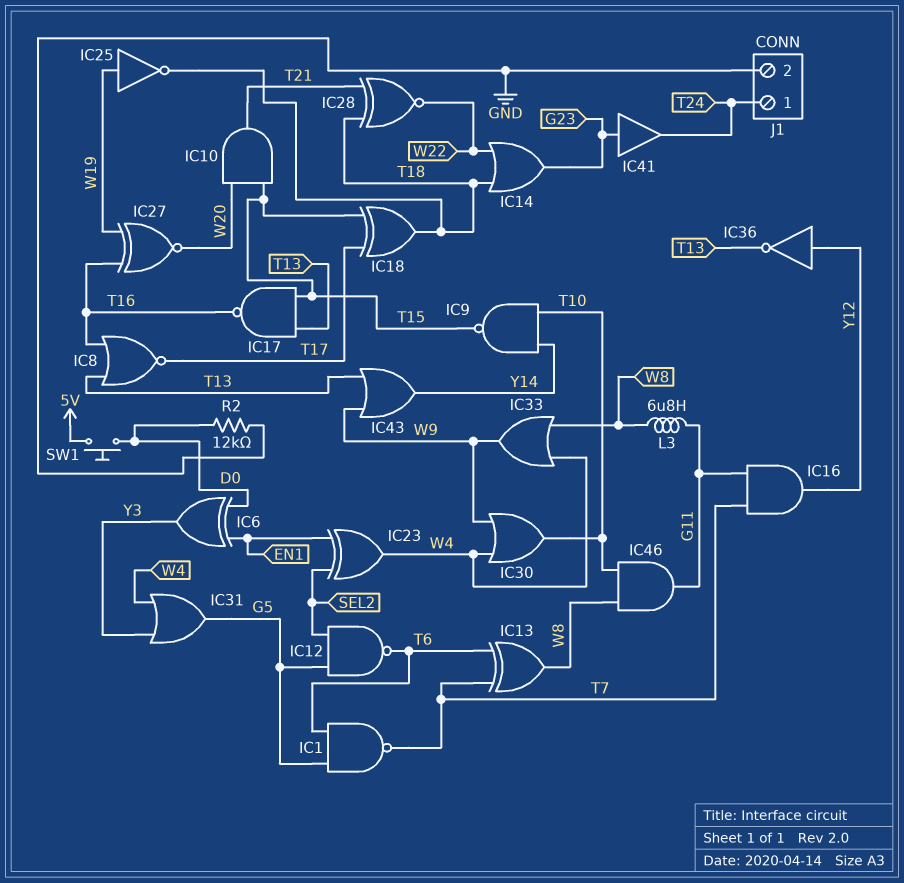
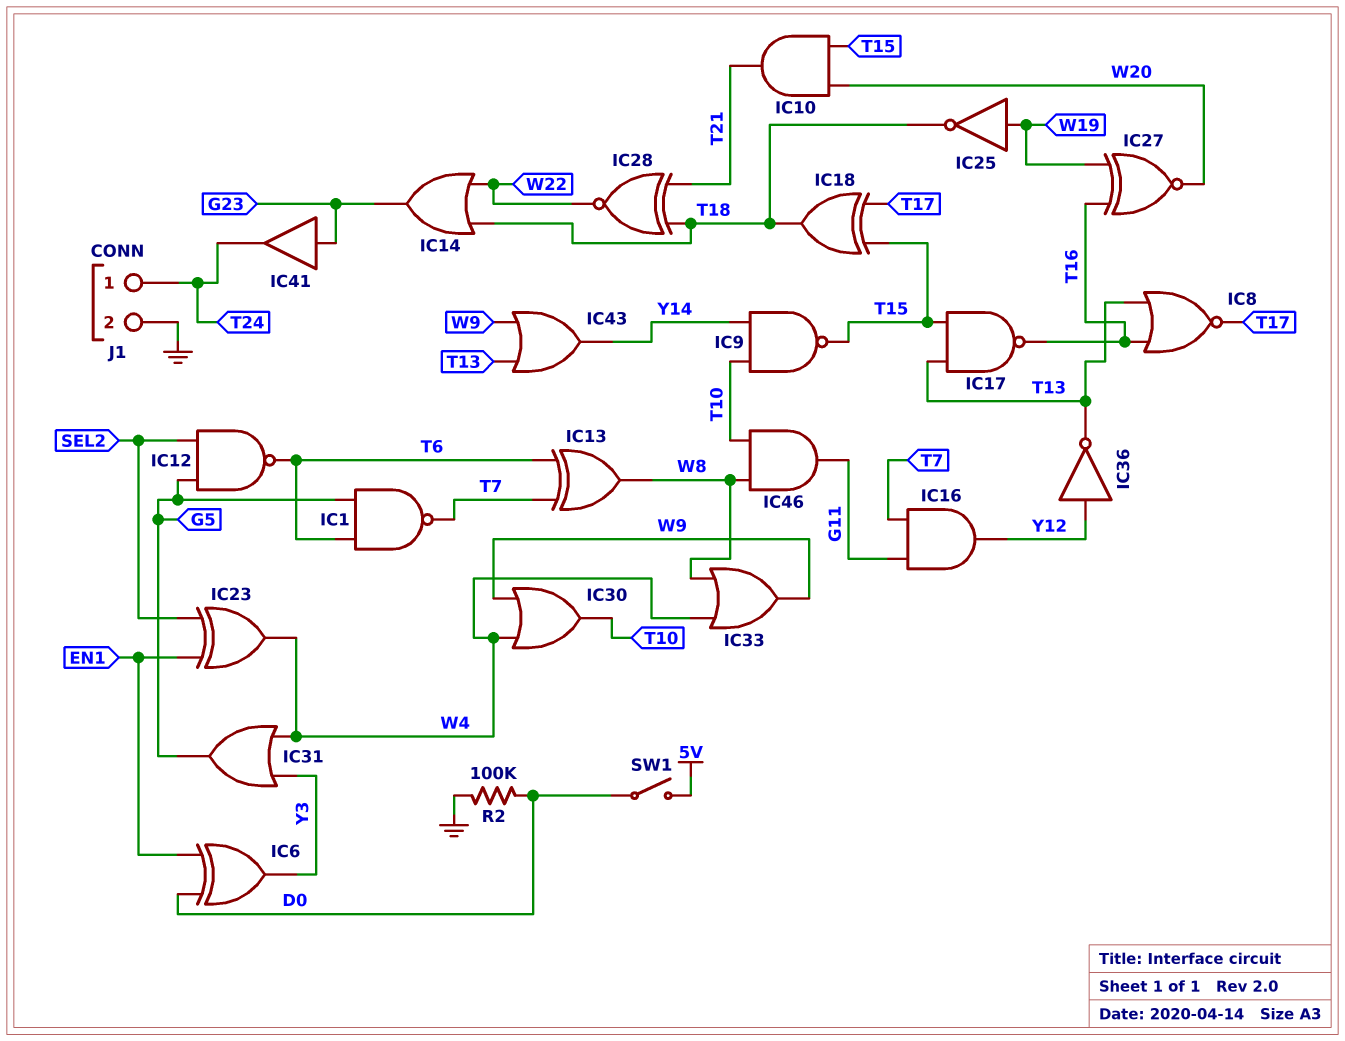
L3: 6.8uH (G11, W8) -> none
R2: 12k (D0, GND) -> 100k (D0, GND)
SW1: button (5V, D0) -> switch (5V, D0)

